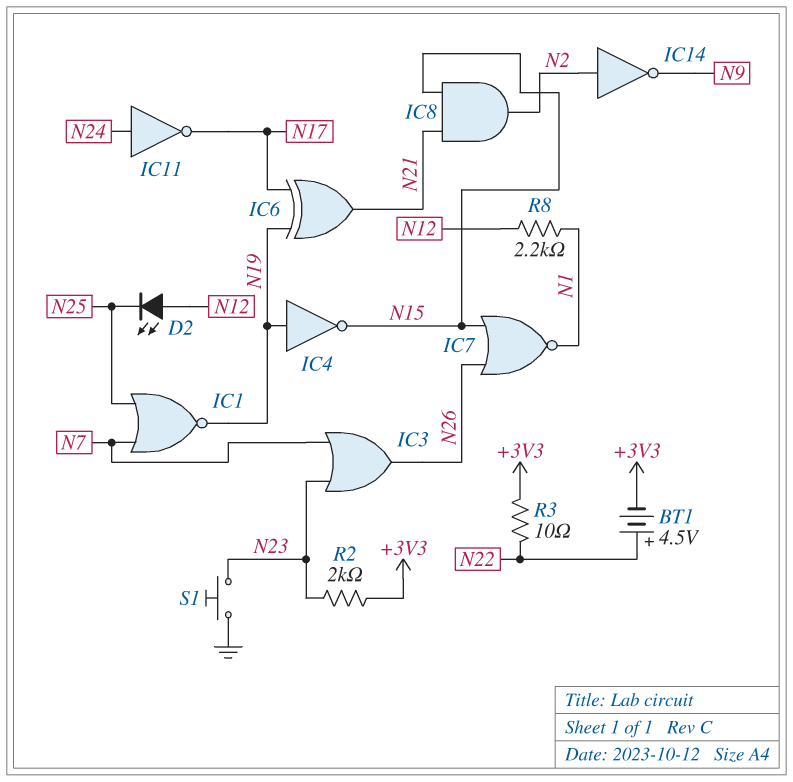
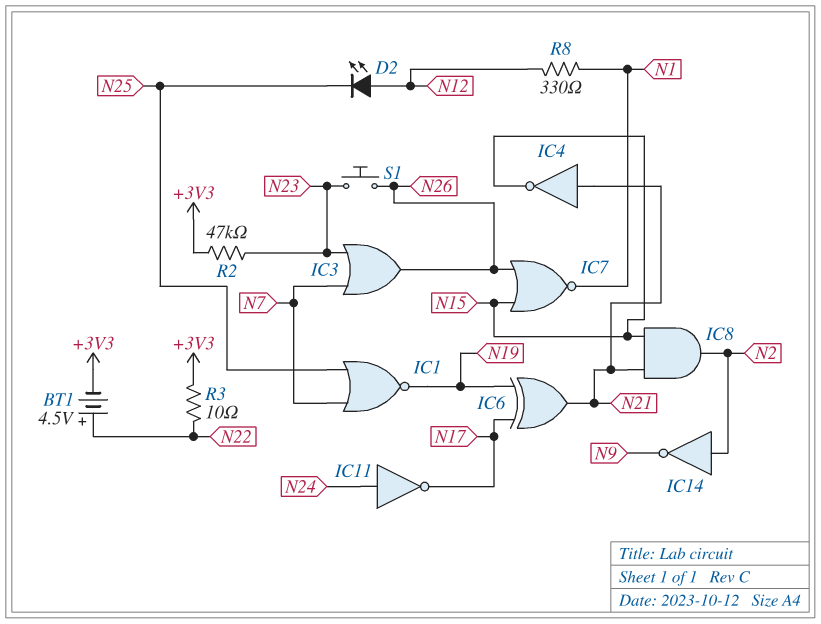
IC4: NOT (in N19, out N15) -> NOT (in N21, out N15)
R2: 2k (+3V3, N23) -> 47k (+3V3, N23)
R8: 2.2k (N1, N12) -> 330 (N1, N12)
S1: button (GND, N23) -> button (N23, N26)

